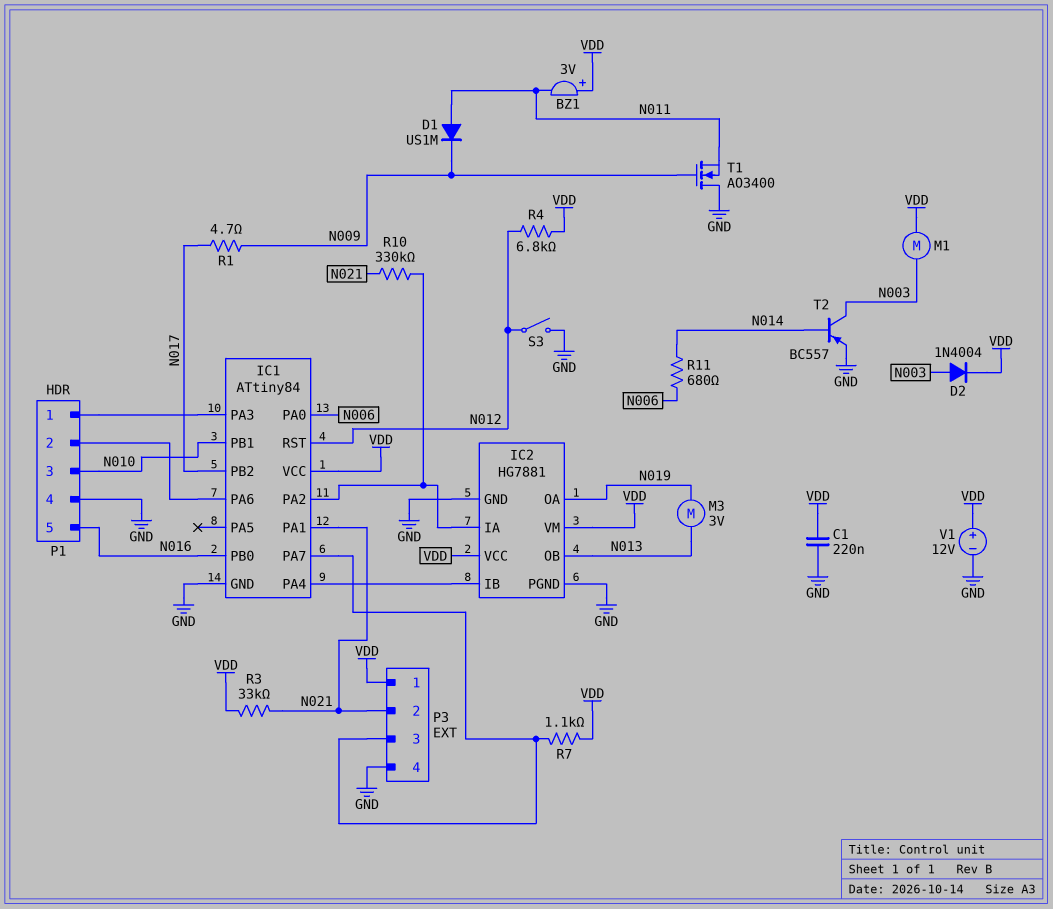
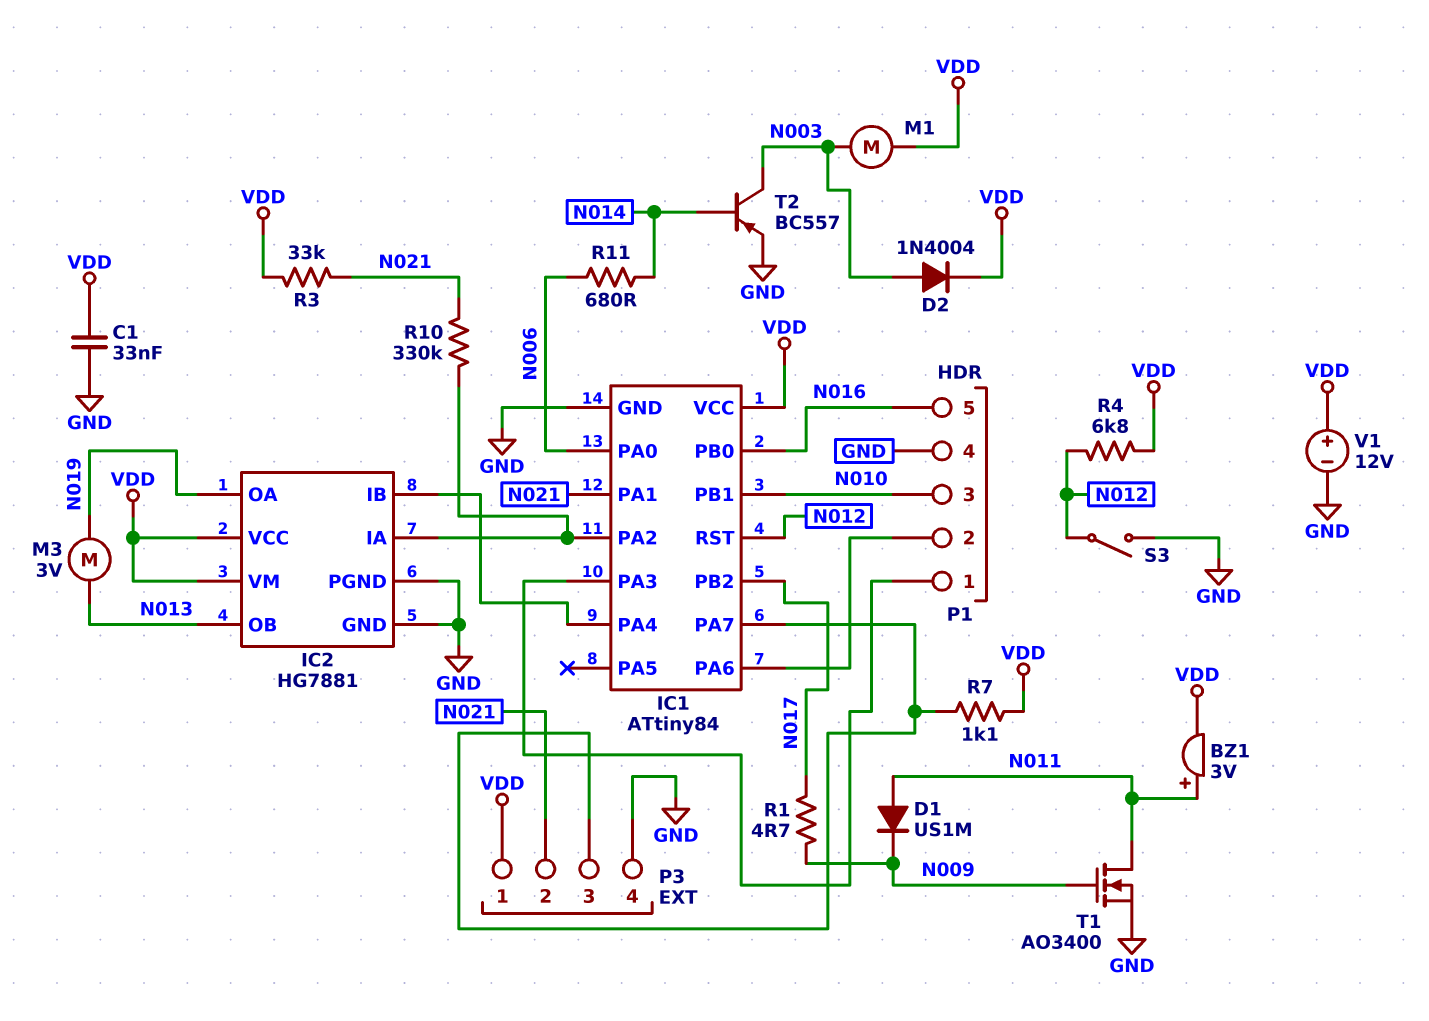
BZ1: buzzer 3V (plus VDD, minus N011) -> buzzer 3V (plus N011, minus VDD)
C1: 220nF (GND, VDD) -> 33nF (GND, VDD)
T1: NMOS AO3400 (G N009, D GND, S N011) -> NMOS AO3400 (G N009, D N011, S GND)

